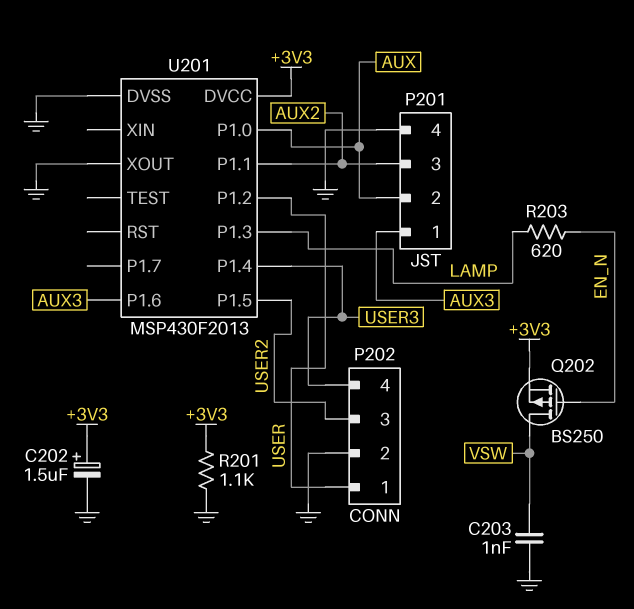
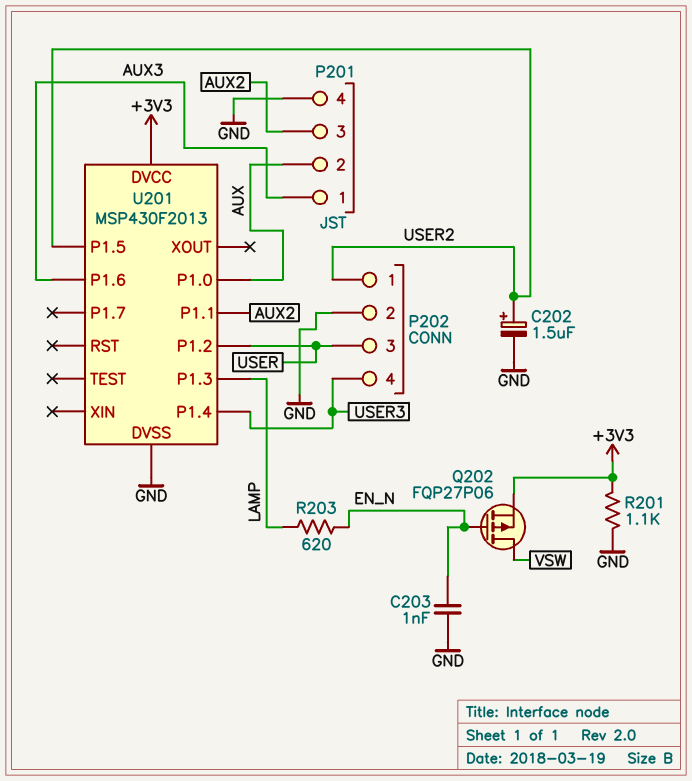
C202: 1.5uF (plus +3V3, minus GND) -> 1.5uF (plus USER2, minus GND)
C203: 1nF (GND, VSW) -> 1nF (EN_N, GND)
P202 pin 1: USER -> USER2
P202 pin 3: USER2 -> USER
Q202: PMOS BS250 (G EN_N, D VSW, S +3V3) -> PMOS FQP27P06 (G EN_N, D VSW, S +3V3)
U201 pin XOUT: GND -> none

